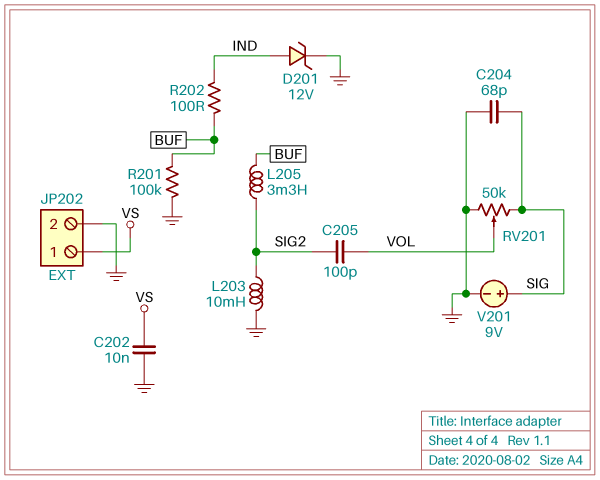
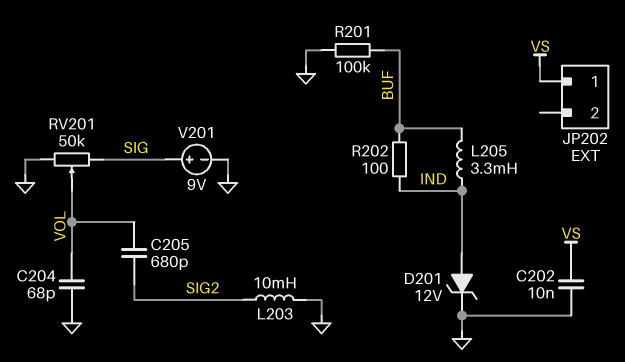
C204: 68pF (GND, SIG) -> 68pF (GND, VOL)
C205: 100pF (SIG2, VOL) -> 680pF (SIG2, VOL)
JP202 pin 2: GND -> none
L205: 3.3mH (BUF, SIG2) -> 3.3mH (BUF, IND)

